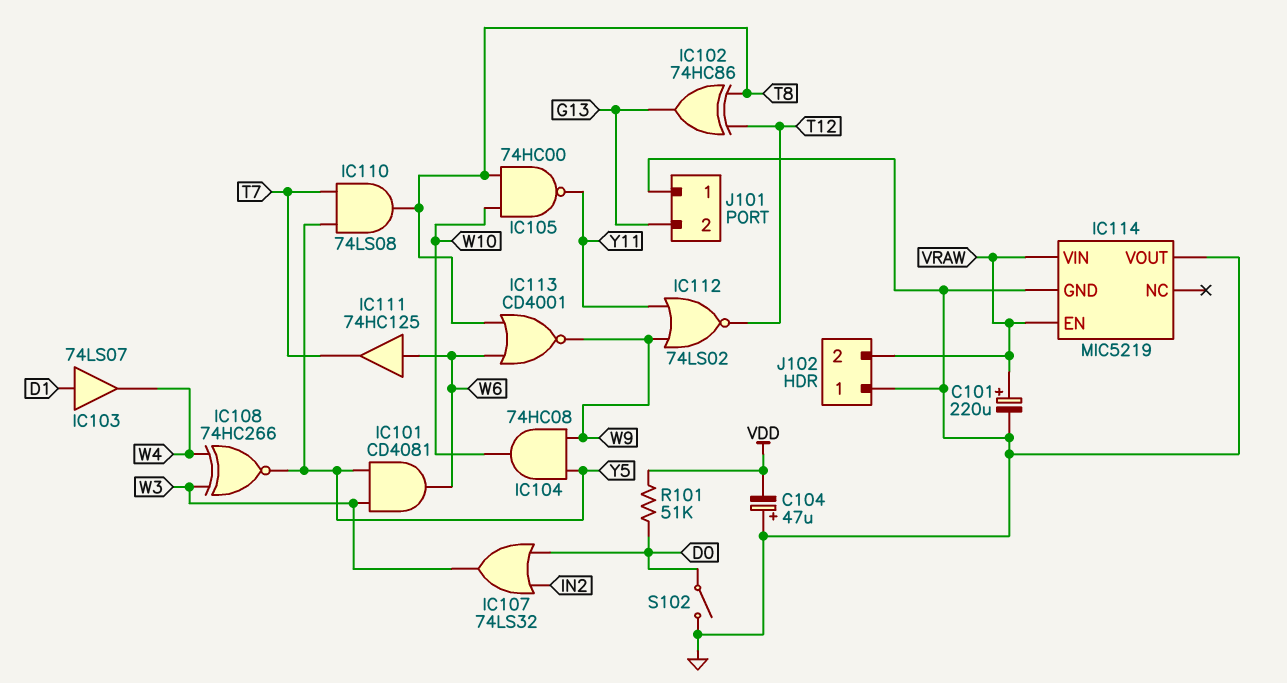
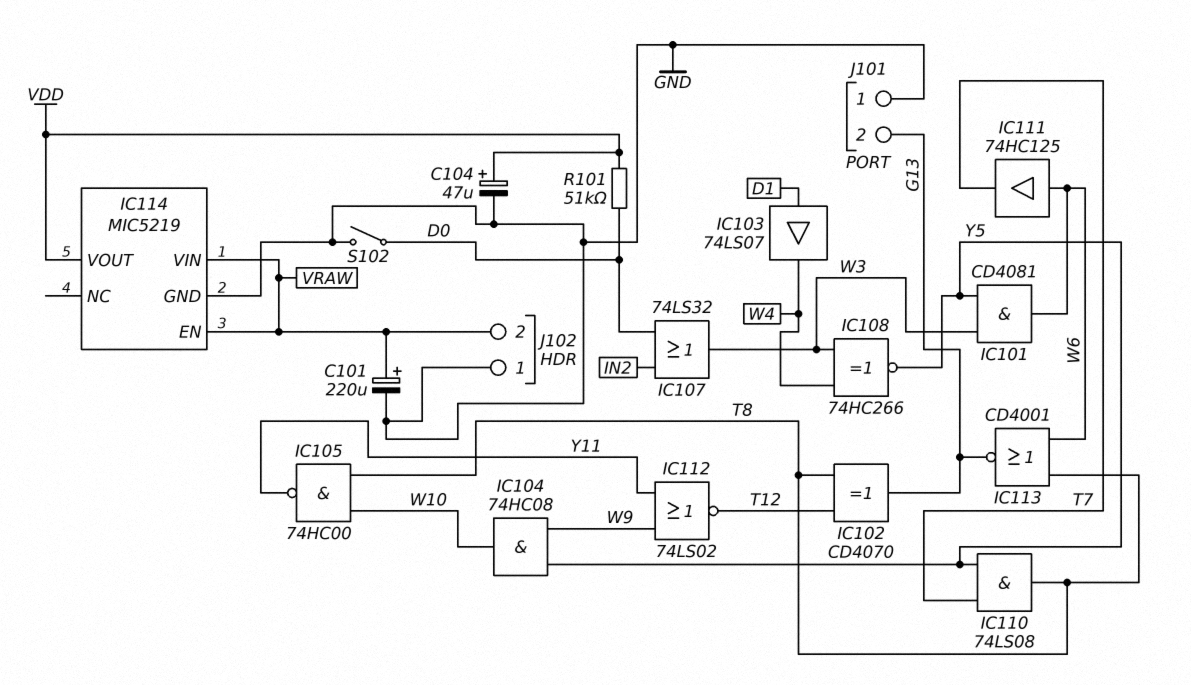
C104: 47uF (plus GND, minus VDD) -> 47uF (plus VDD, minus GND)
IC102: XOR 74HC86 (in T8, in T12, out G13) -> XOR CD4070 (in T8, in T12, out G13)
IC113: NOR CD4001 (in T8, in W6, out W9) -> NOR CD4001 (in T8, in W6, out G13)
IC114 pin VOUT: GND -> VDD

